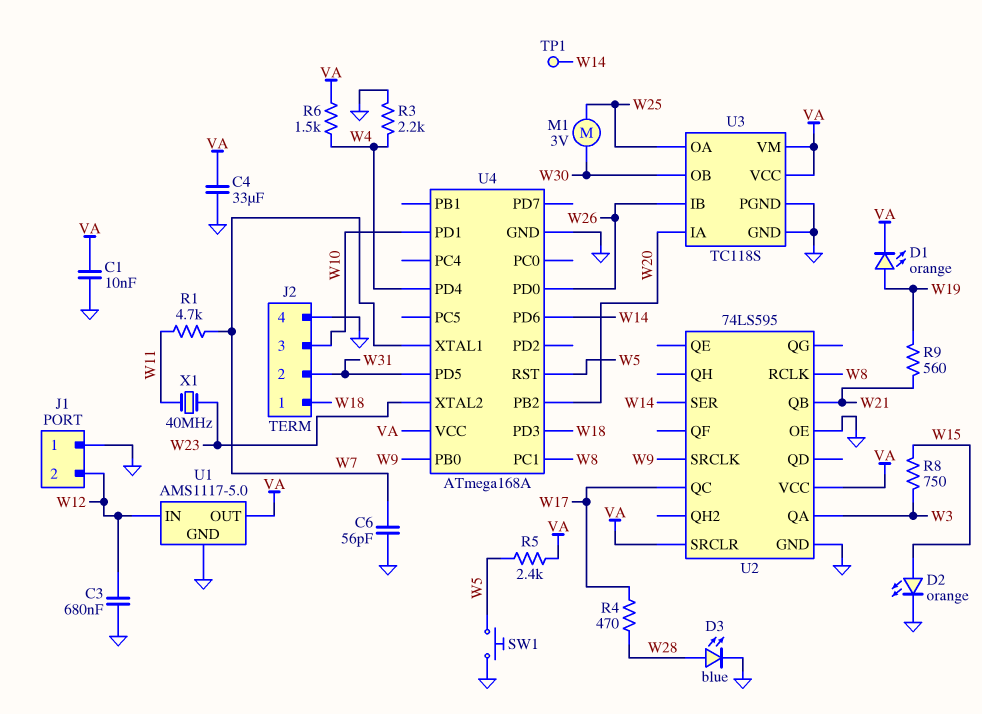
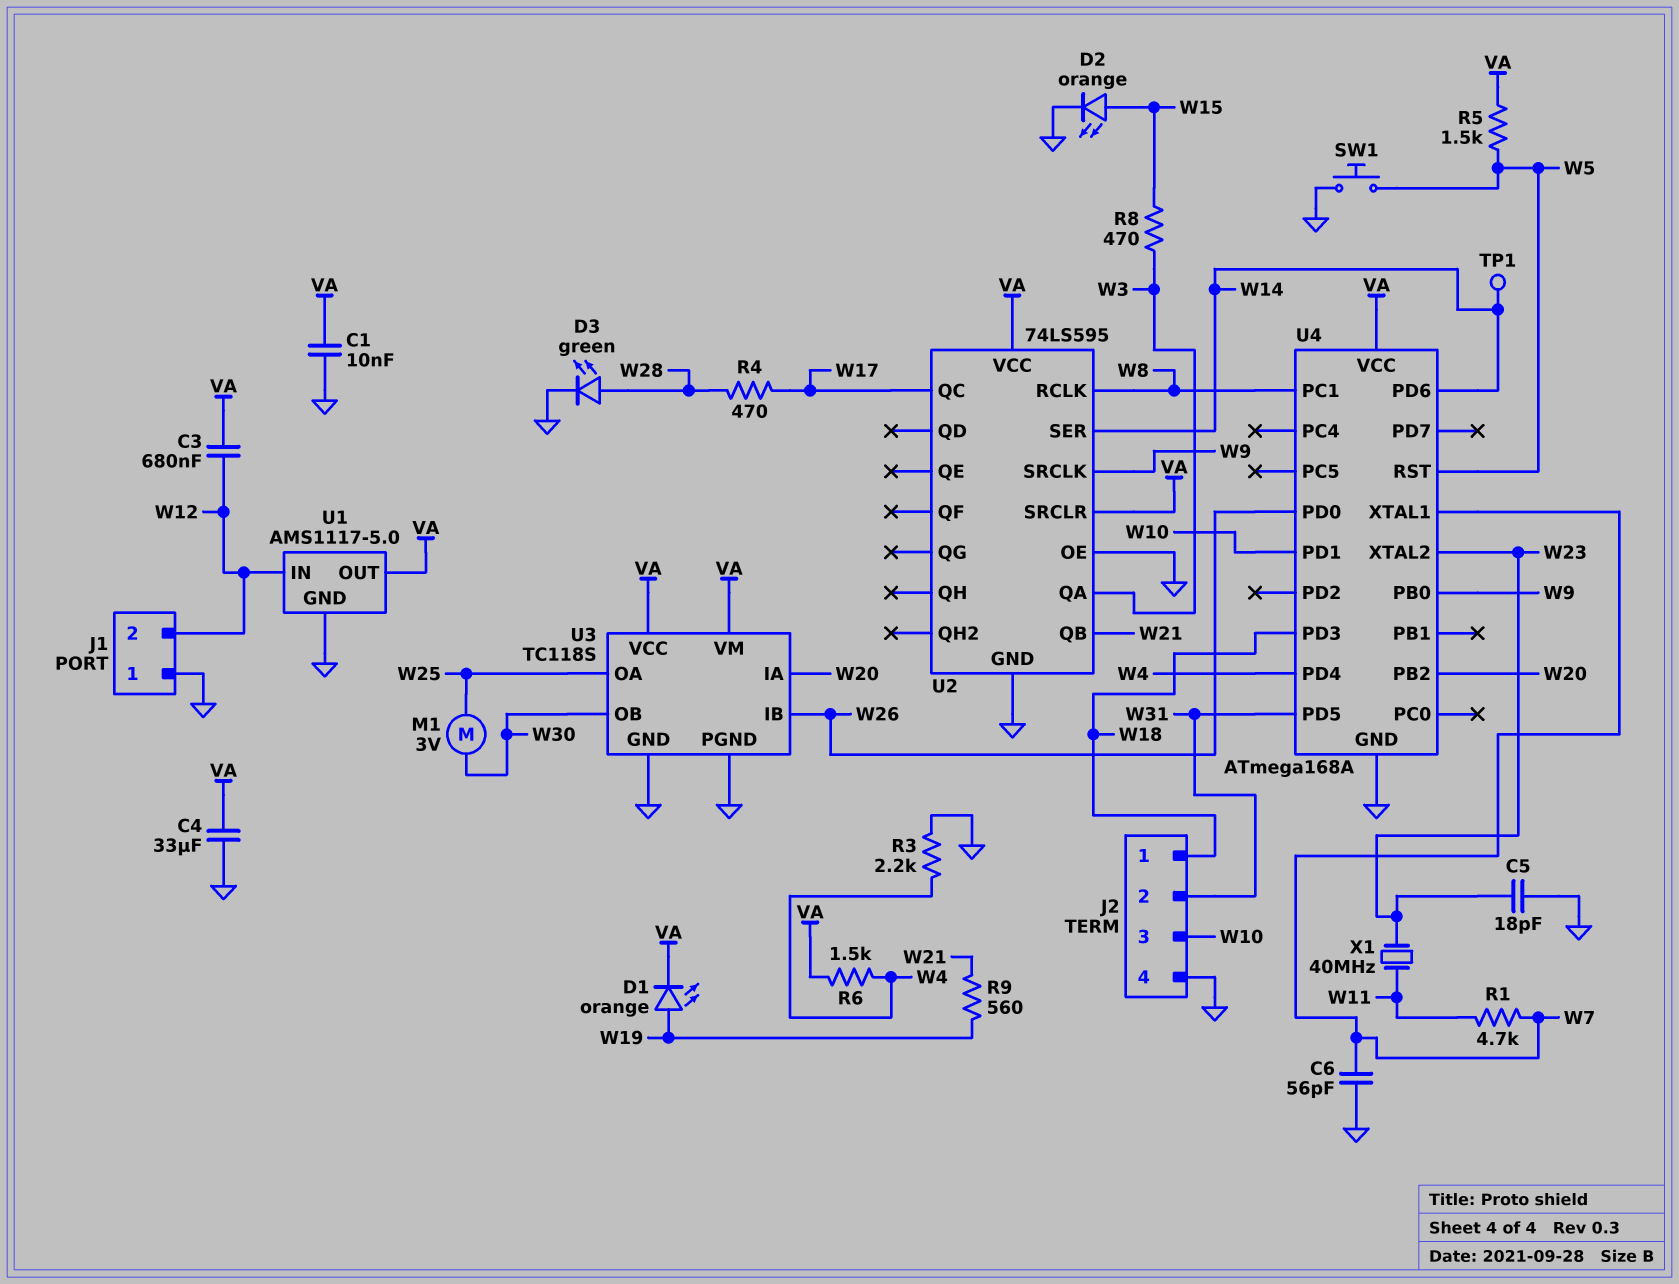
C3: 680nF (GND, W12) -> 680nF (VA, W12)
C5: none -> 18pF (GND, W23)
D3: LED blue (A W28, K GND) -> LED green (A W28, K GND)
R5: 2.4k (VA, W5) -> 1.5k (VA, W5)
R8: 750 (W3, W15) -> 470 (W3, W15)

